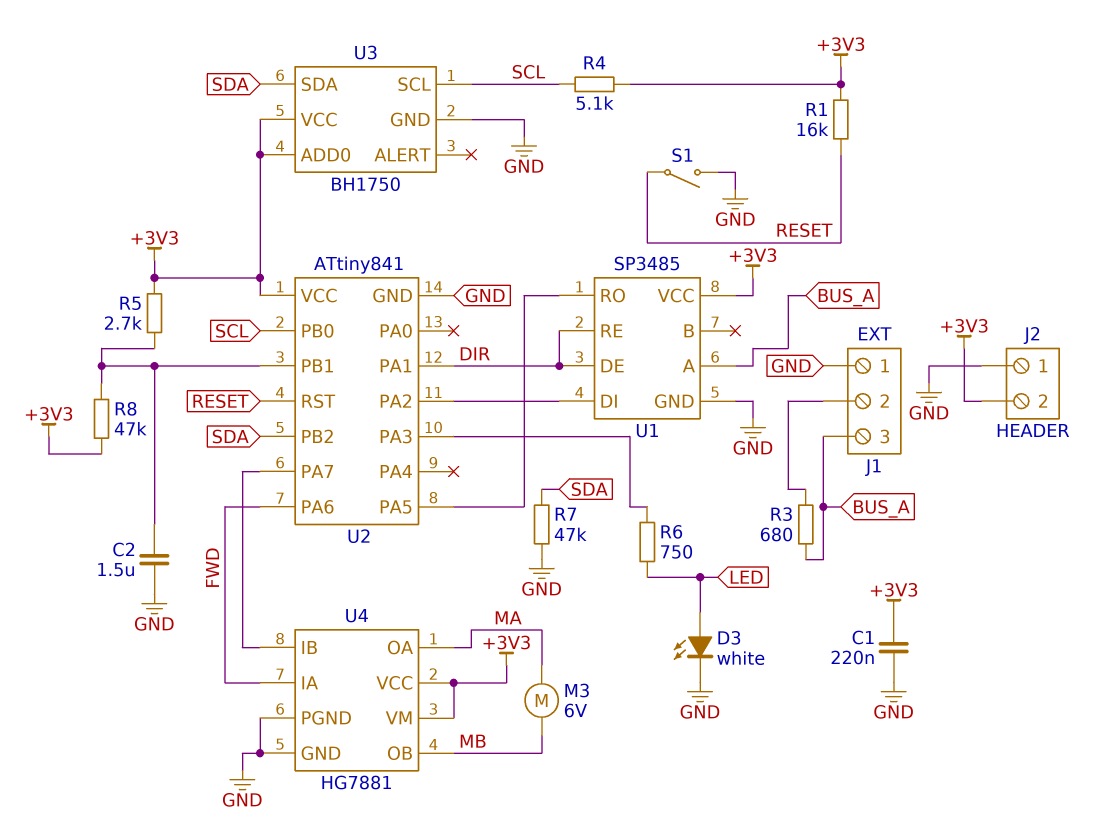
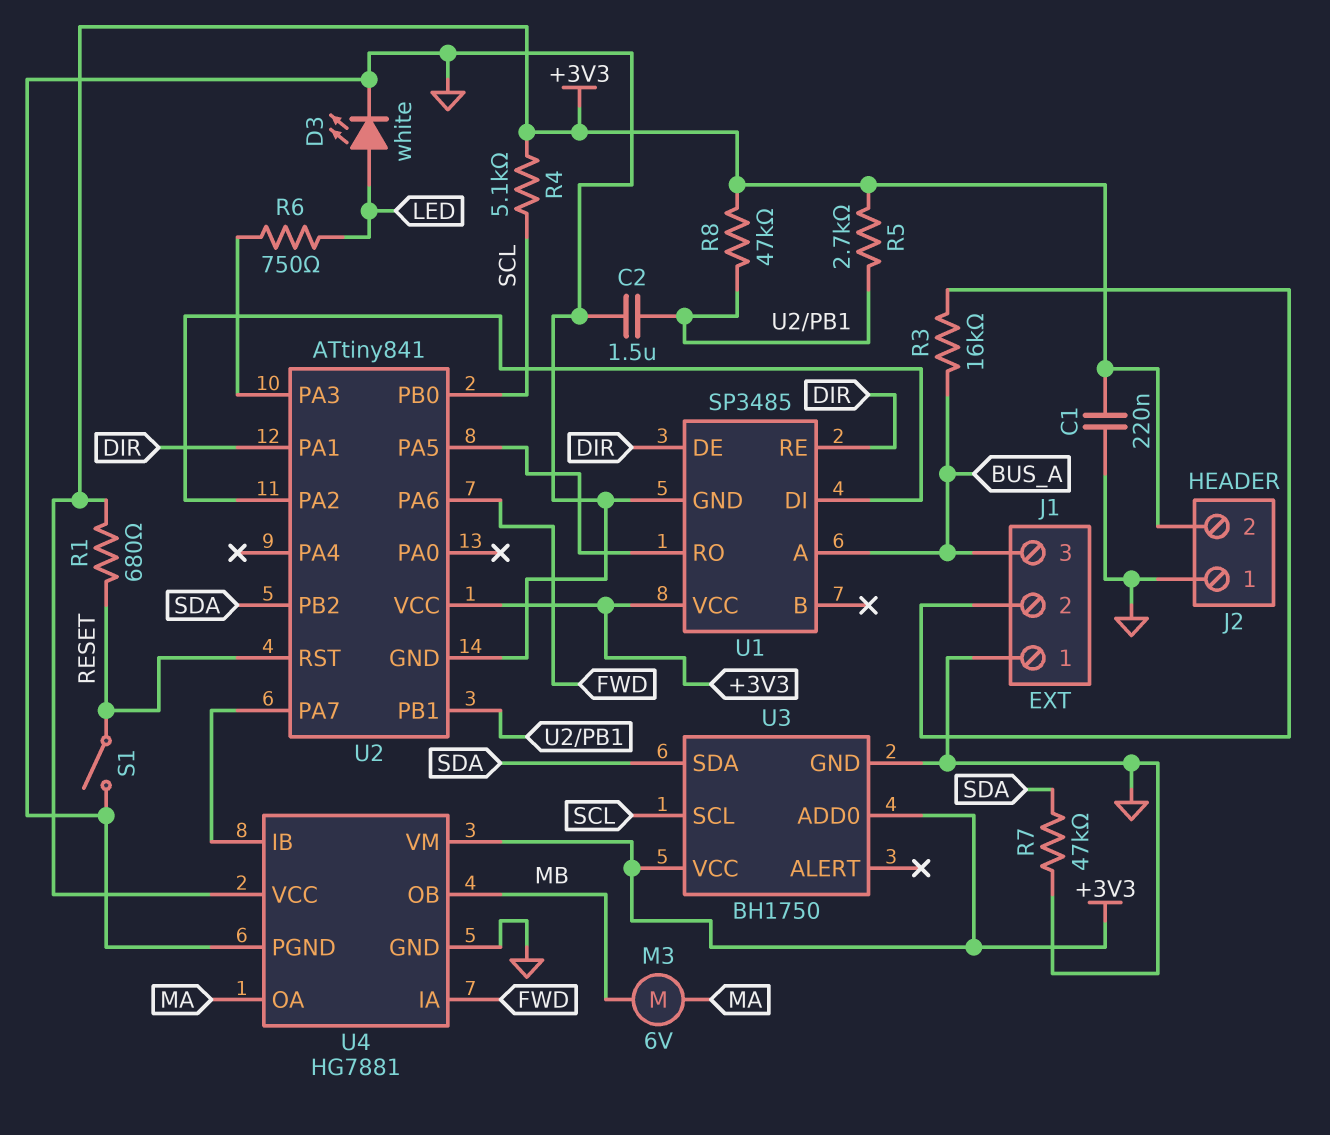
R1: 16k (+3V3, RESET) -> 680 (+3V3, RESET)
R3: 680 (BUS_A, J1/2) -> 16k (BUS_A, J1/2)

